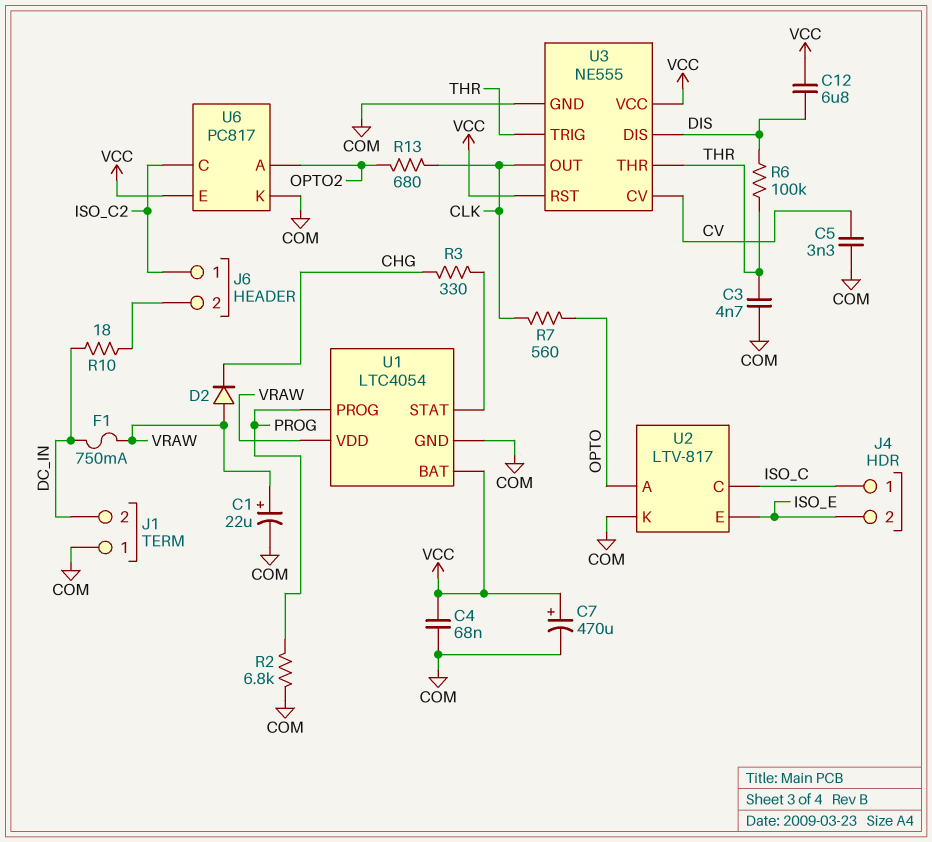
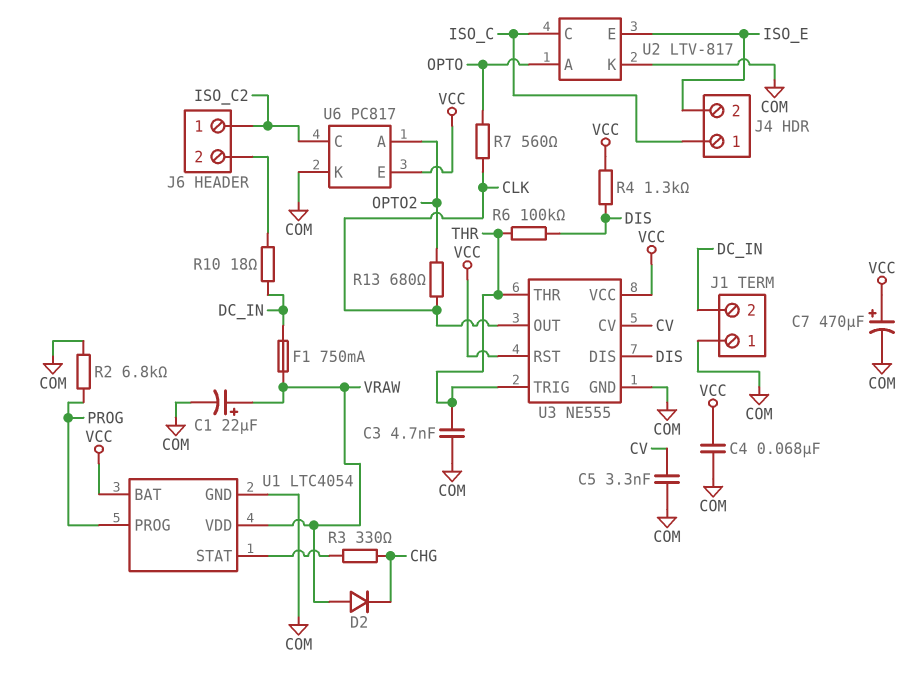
C12: 6.8uF (DIS, VCC) -> none
R4: none -> 1.3k (DIS, VCC)

